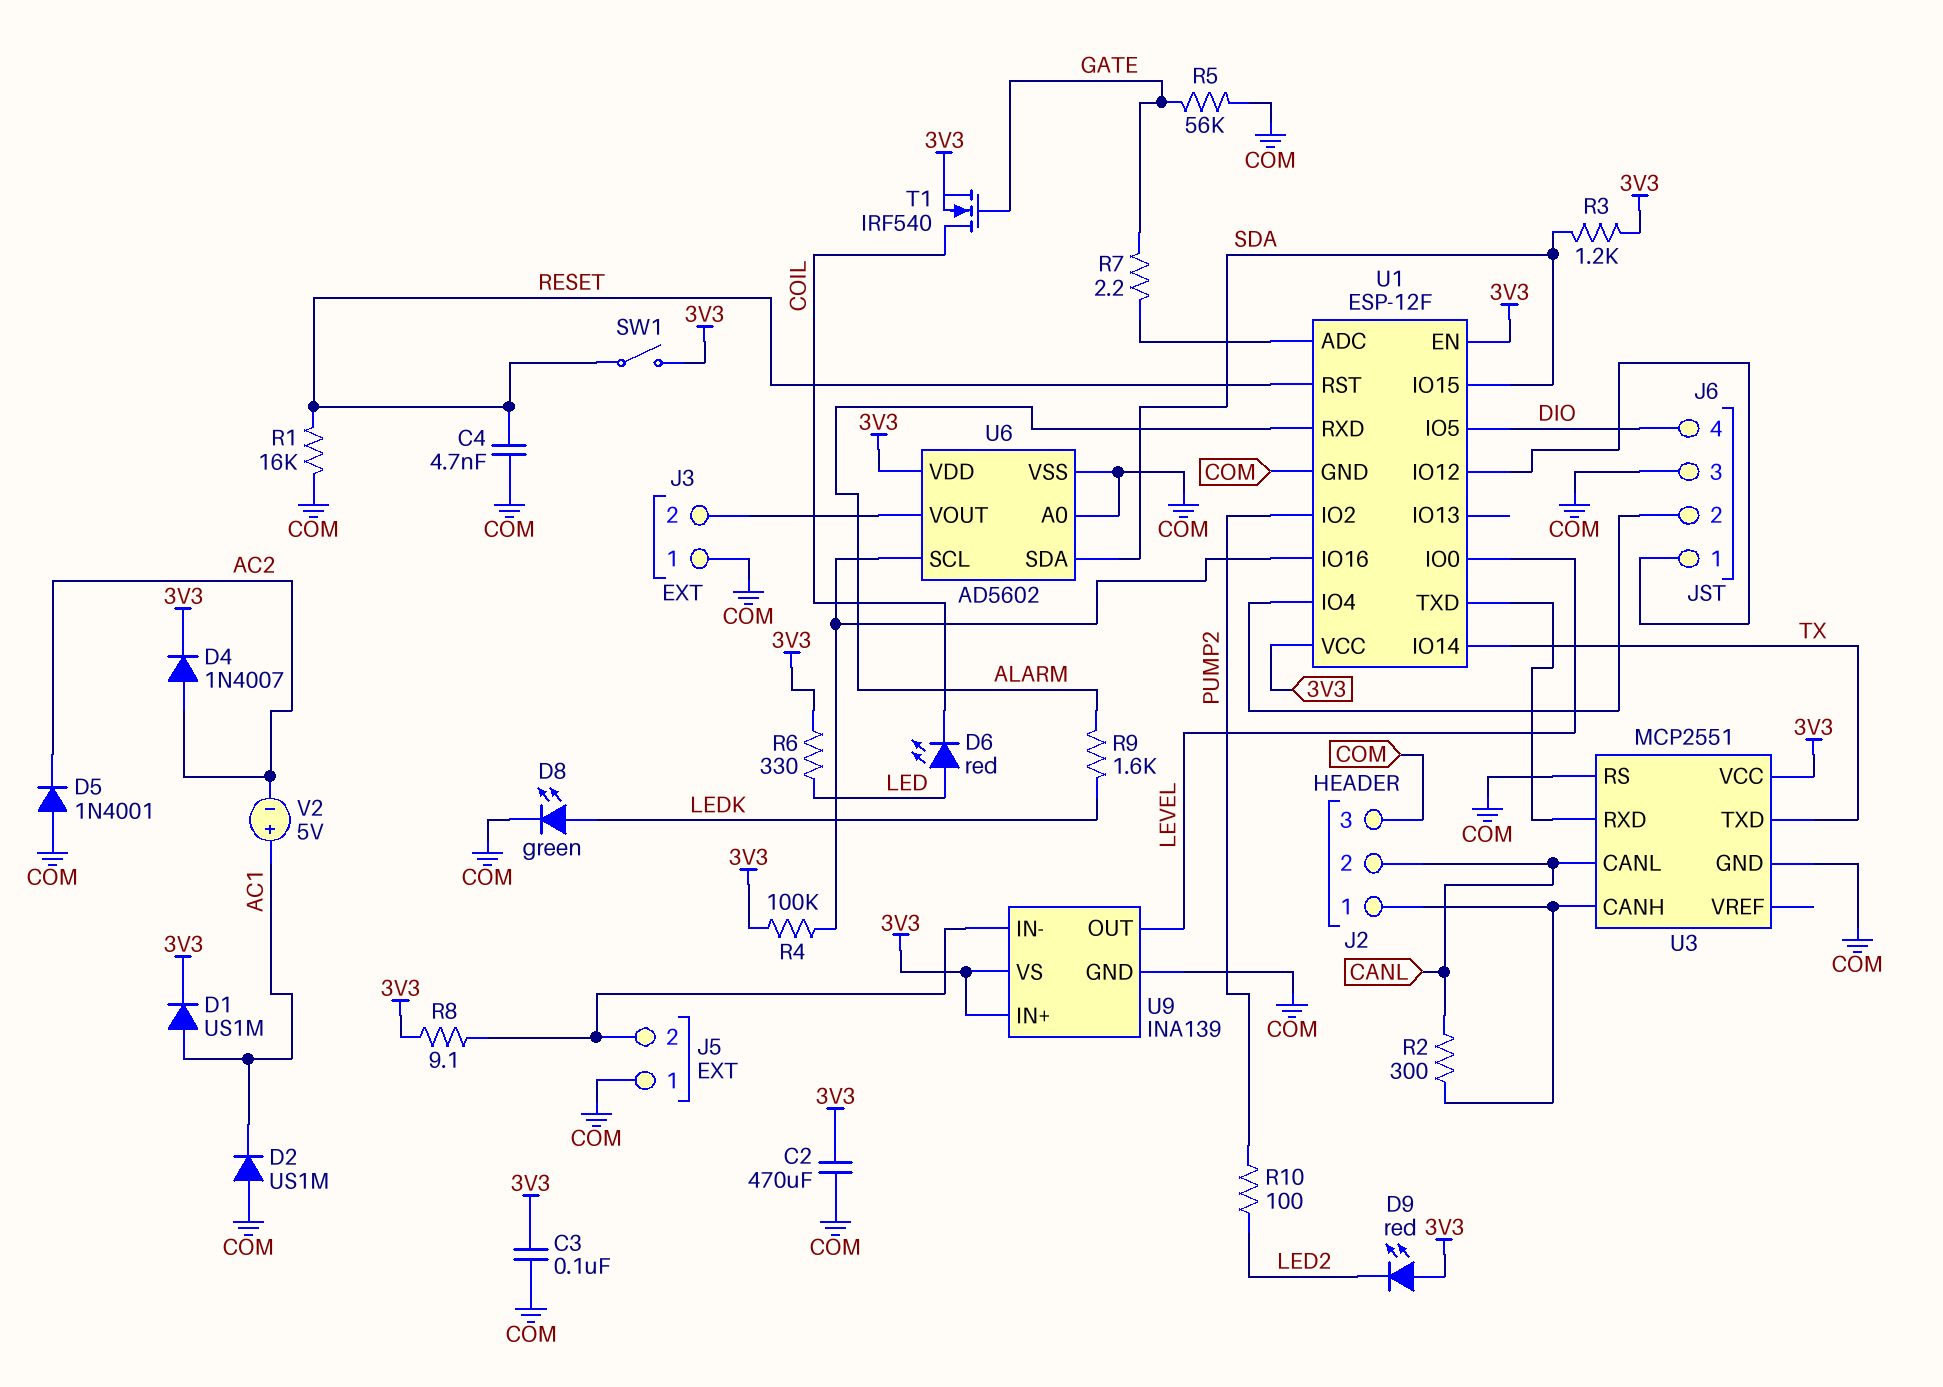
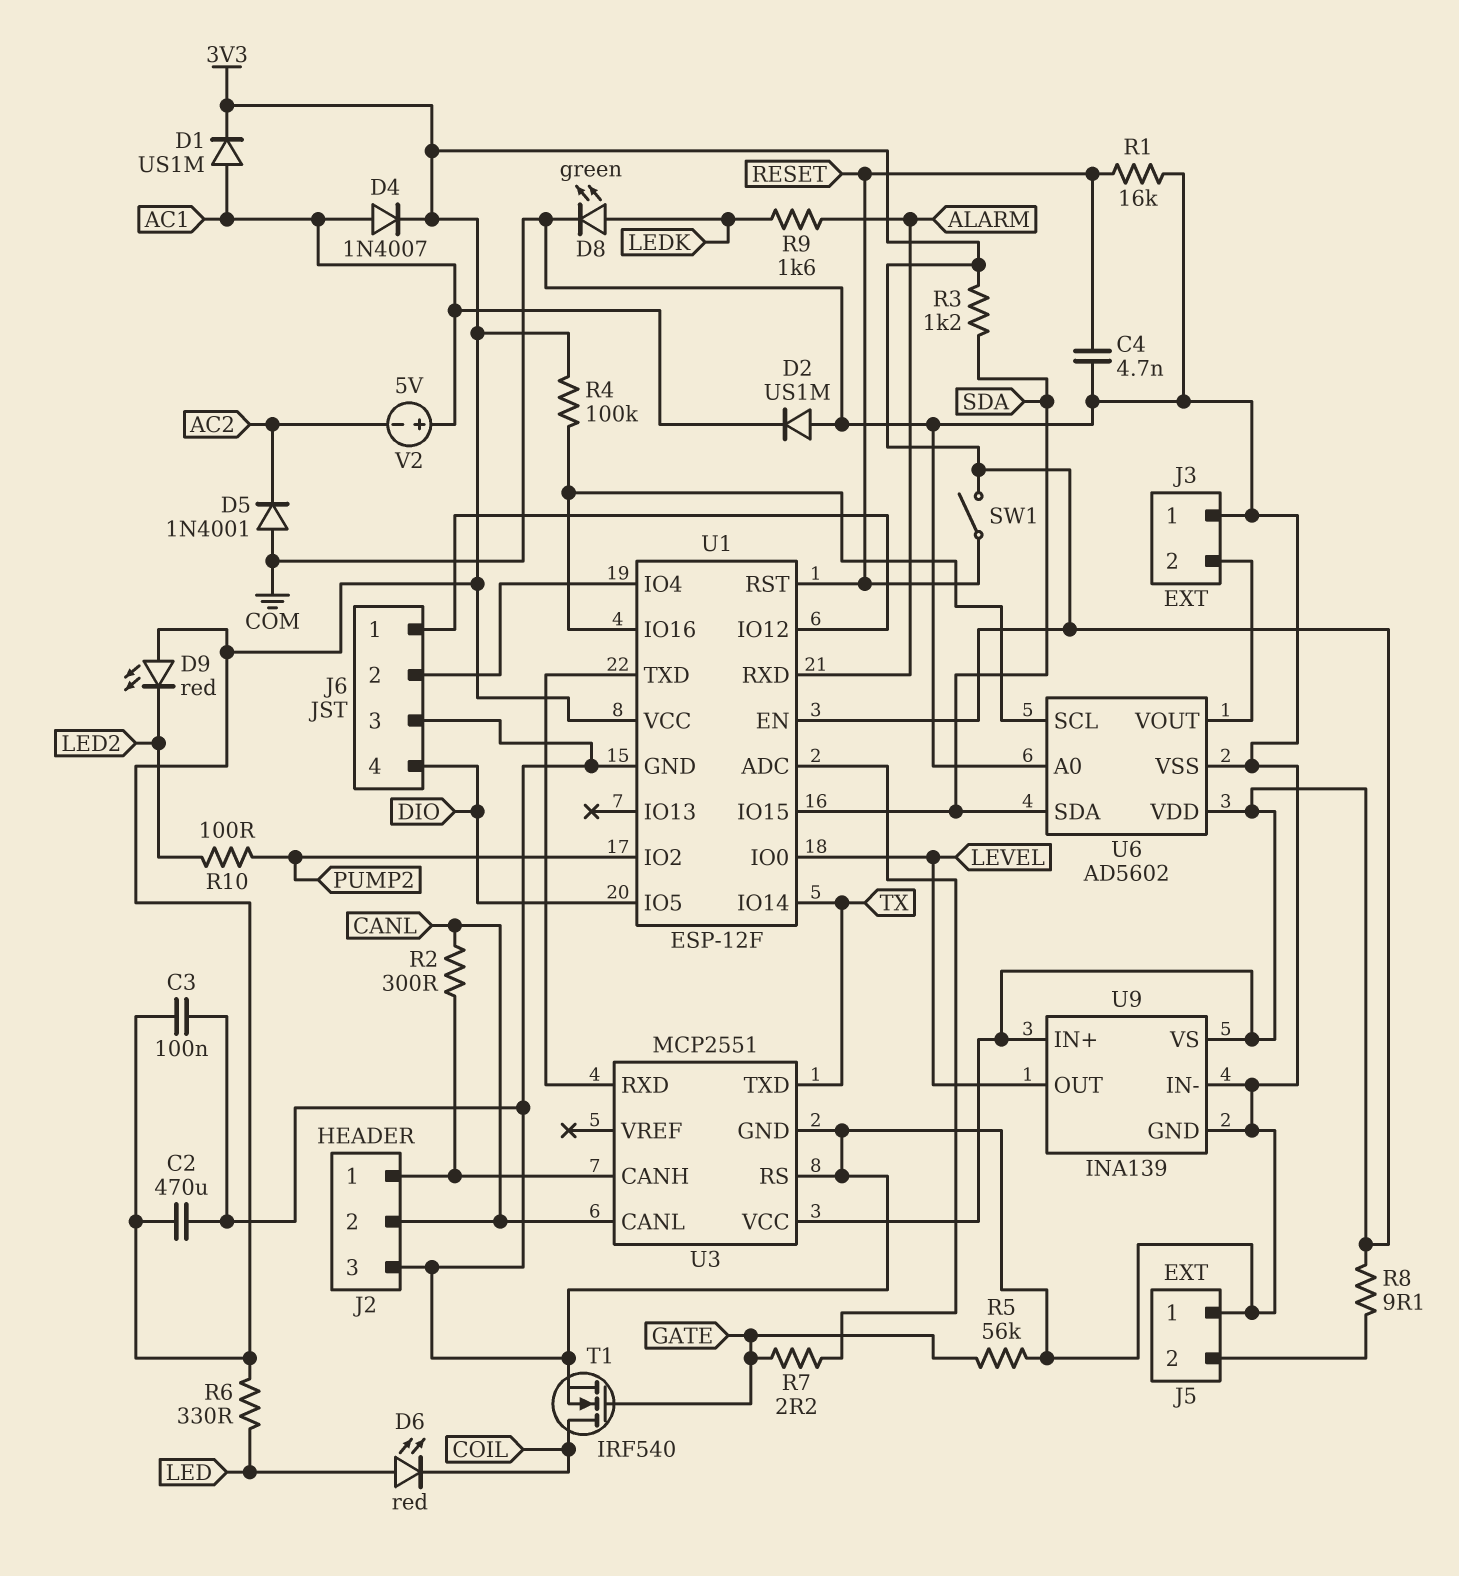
D4: diode 1N4007 (A AC2, K 3V3) -> diode 1N4007 (A AC1, K 3V3)
T1: NMOS IRF540 (G GATE, D COIL, S 3V3) -> NMOS IRF540 (G GATE, D COIL, S COM)
U9 pin IN-: J5/2 -> COM

